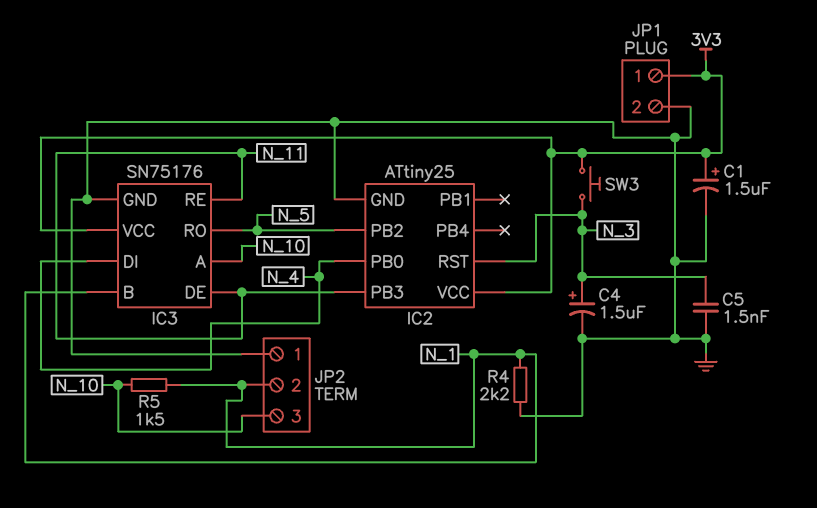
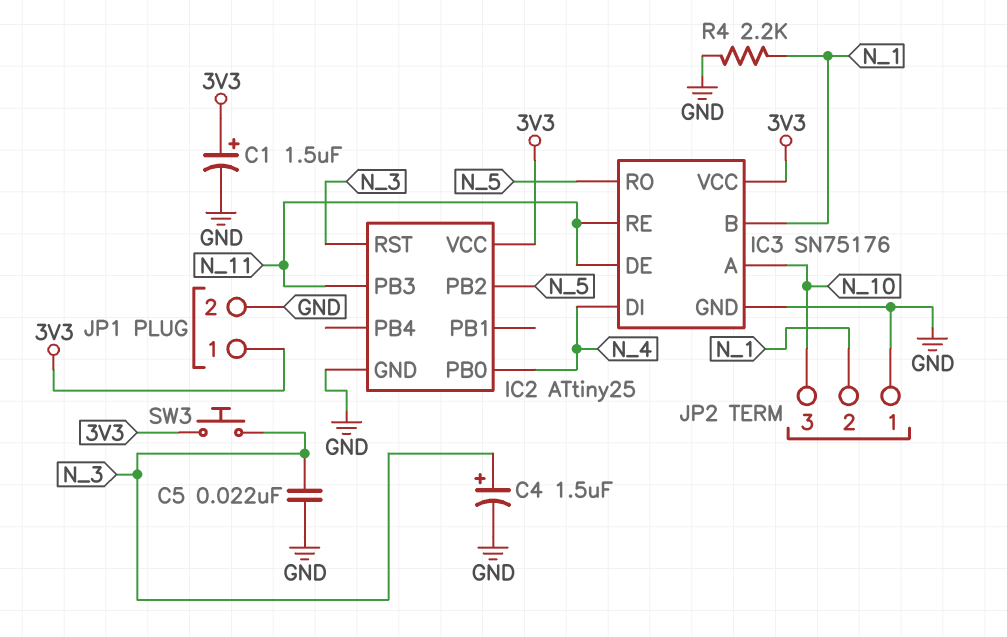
C5: 1.5nF (GND, N_3) -> 22nF (GND, N_3)
R5: 1.5k (N_1, N_10) -> none

